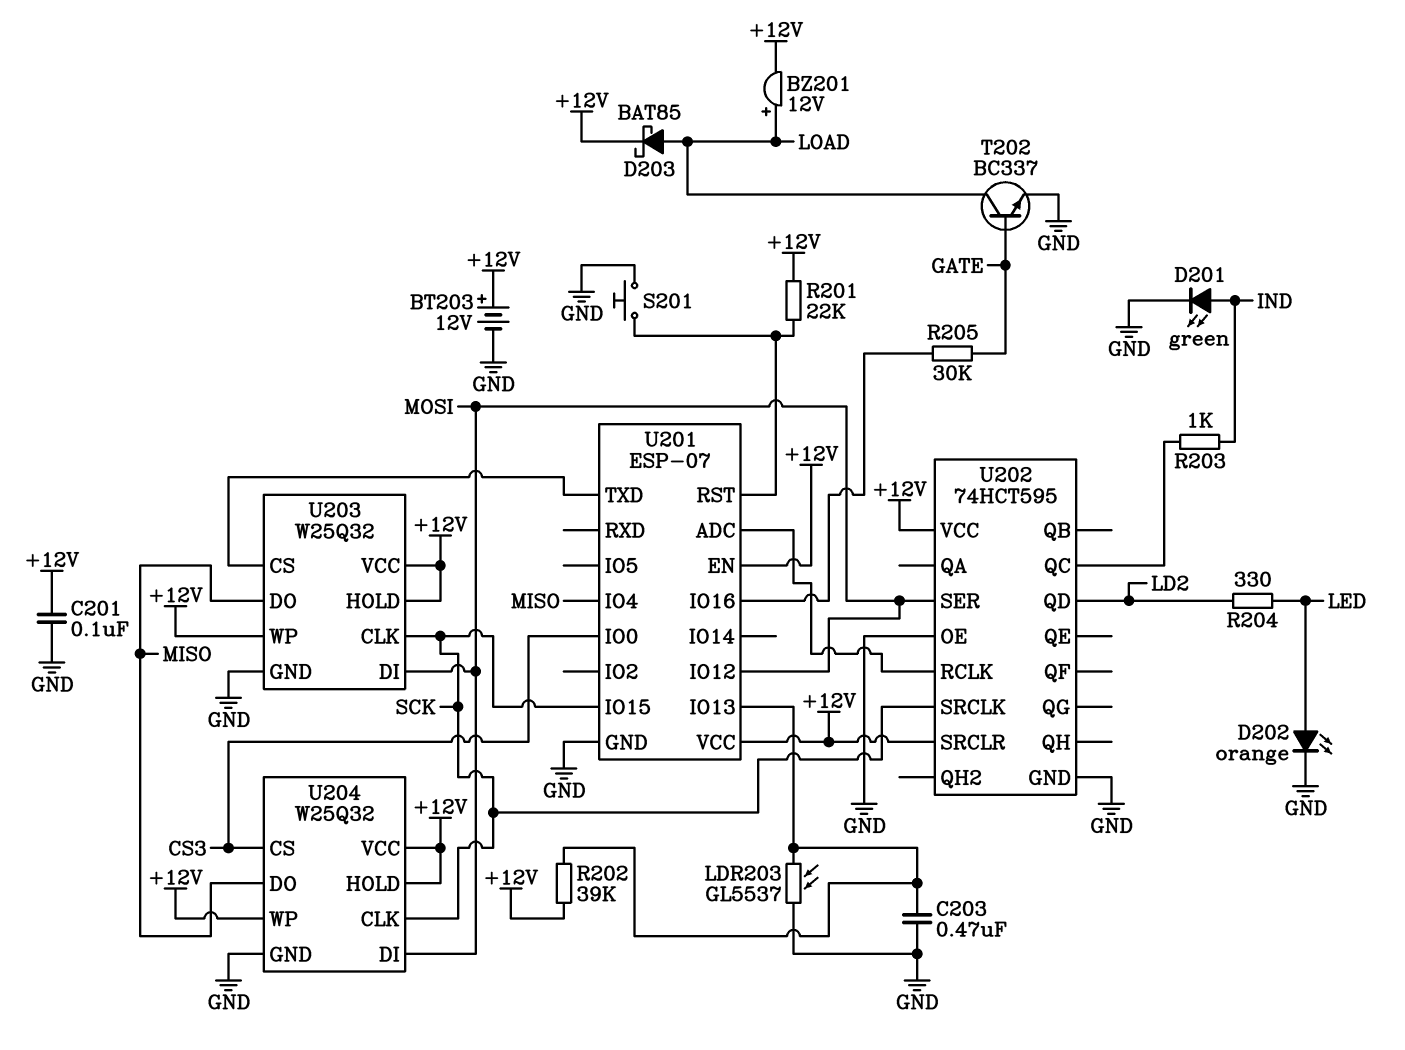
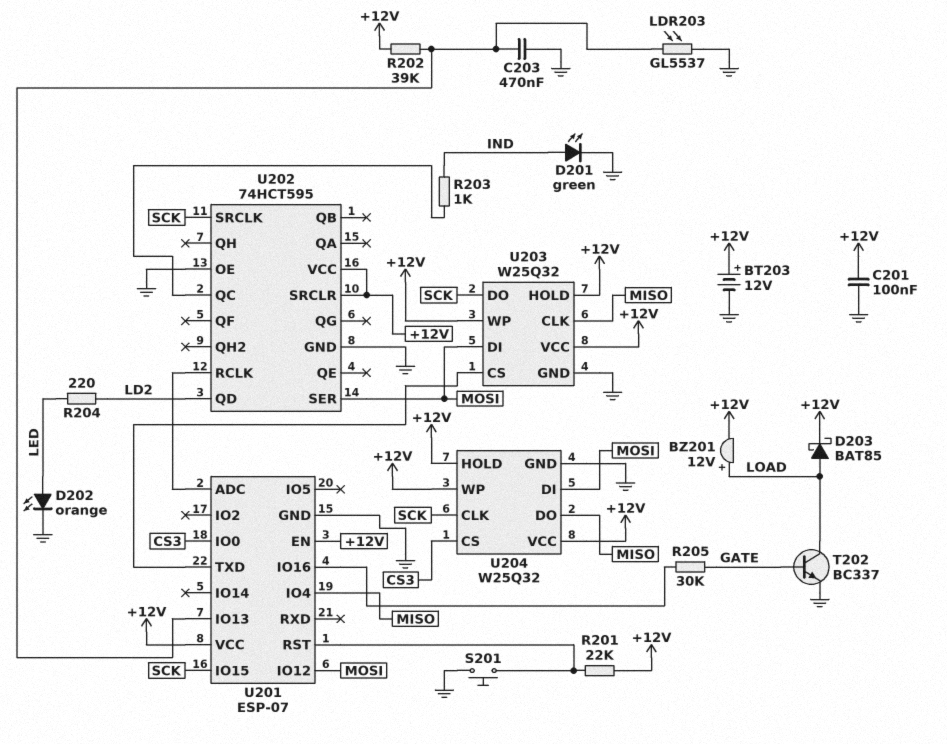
R204: 330 (LD2, LED) -> 220 (LD2, LED)
U203 pin CLK: SCK -> MISO
U203 pin DO: MISO -> SCK

